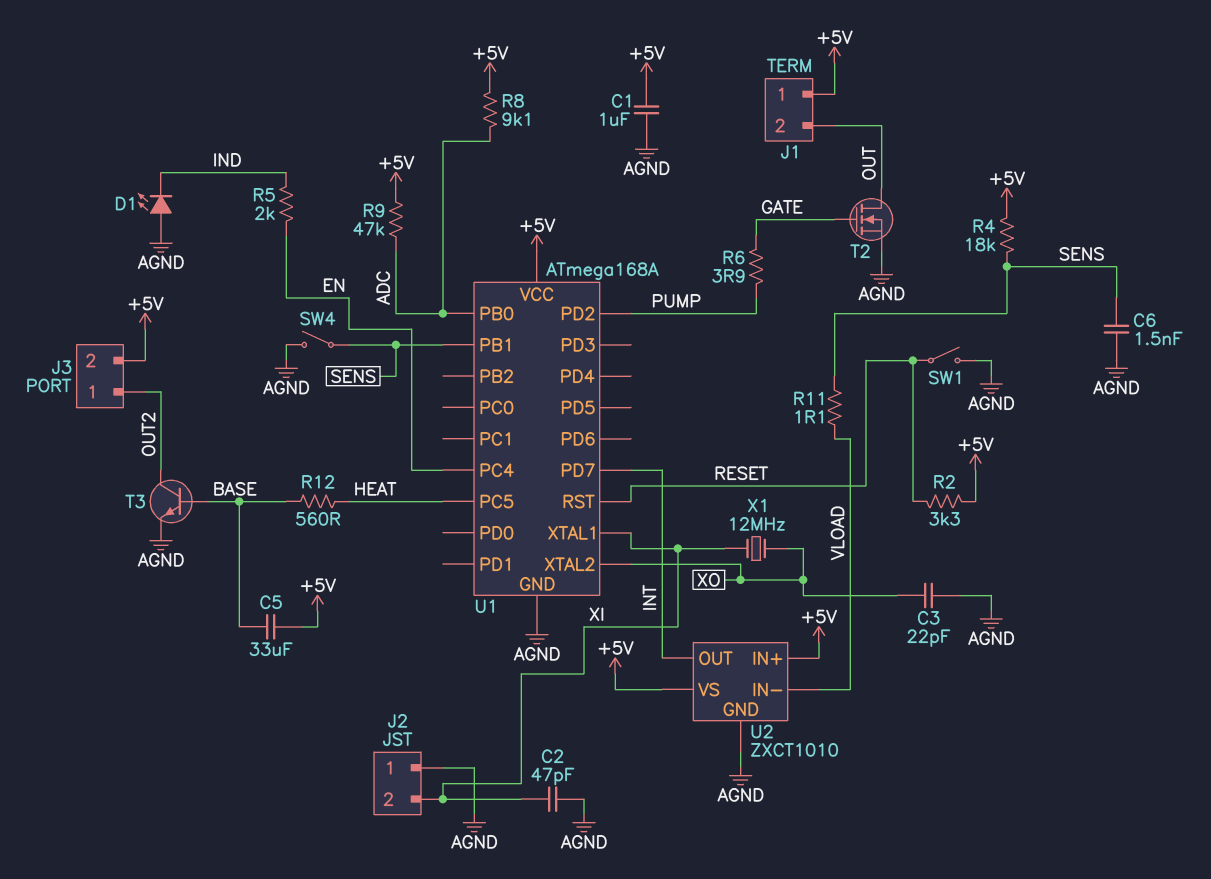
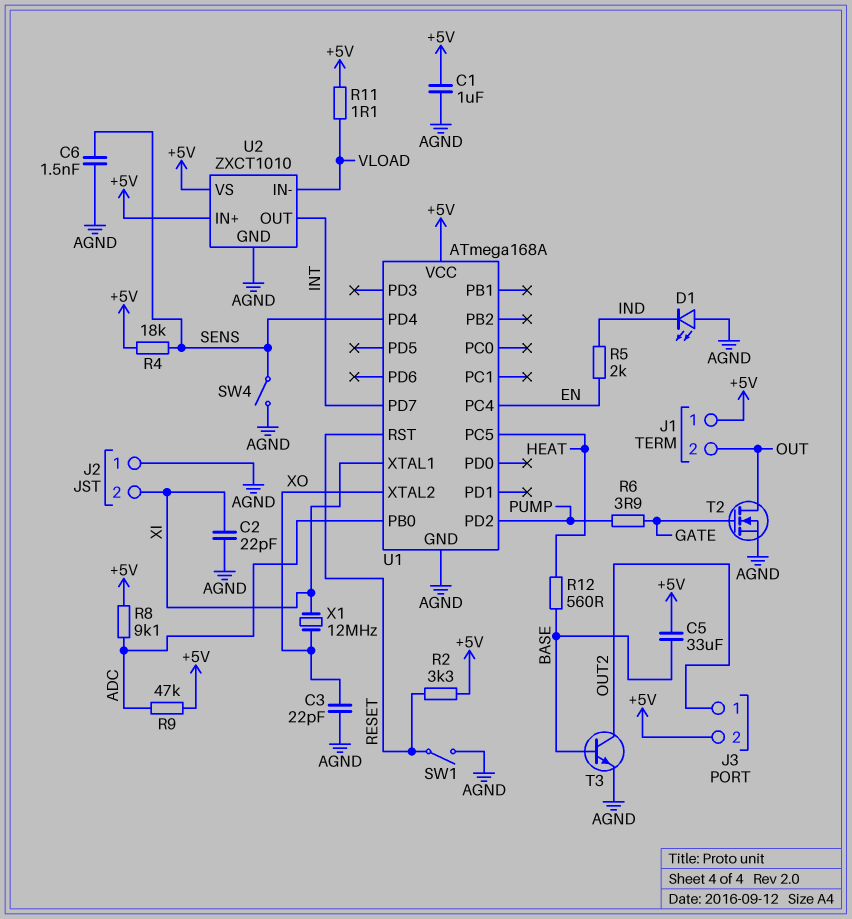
C2: 47pF (AGND, XI) -> 22pF (AGND, XI)
R11: 1.1 (SENS, VLOAD) -> 1.1 (+5V, VLOAD)
U1 pin PB1: SENS -> none
U1 pin PD4: none -> SENS

